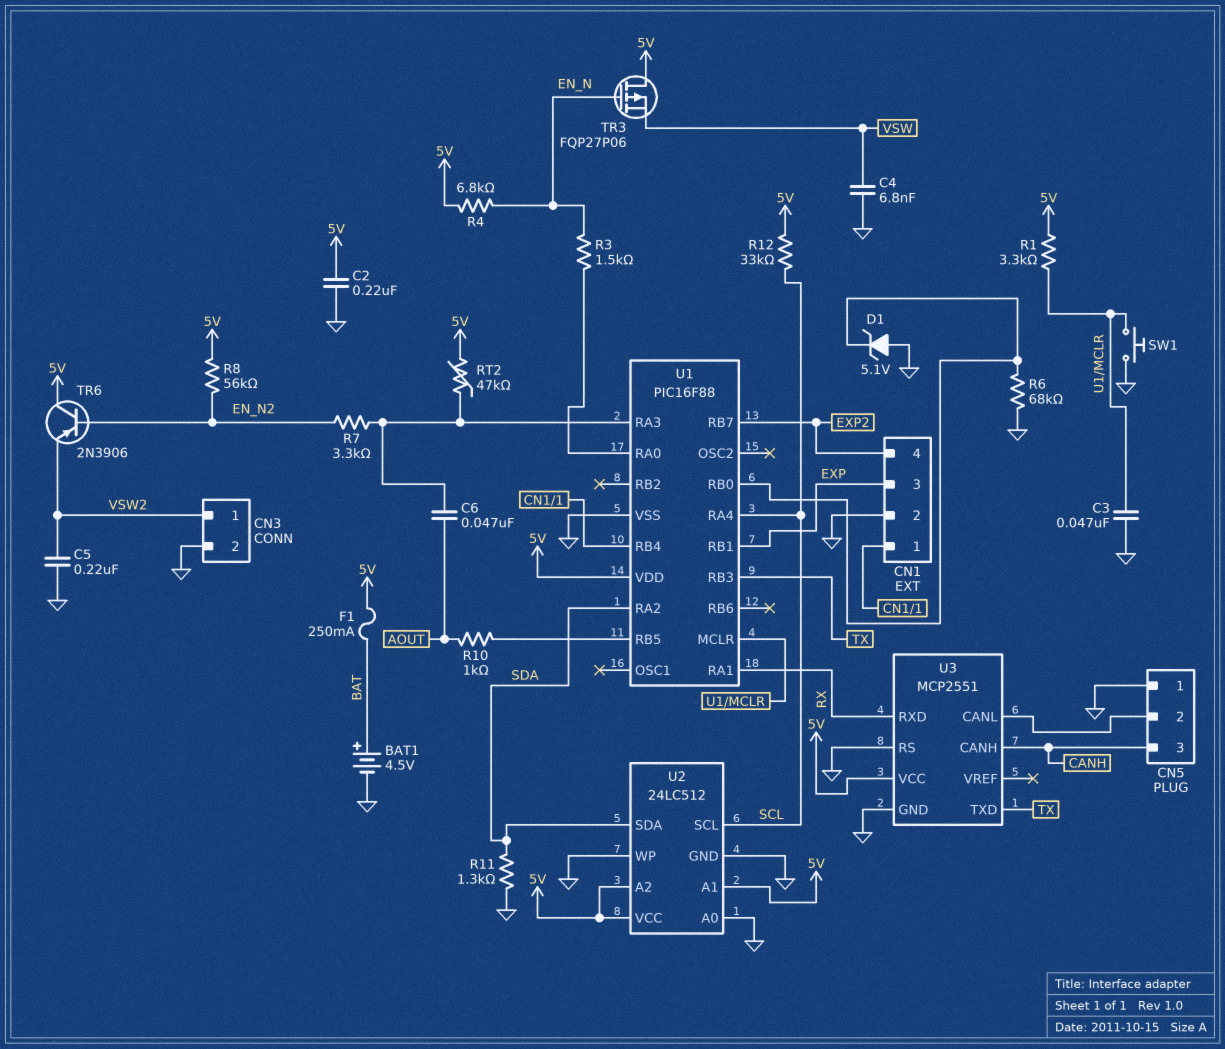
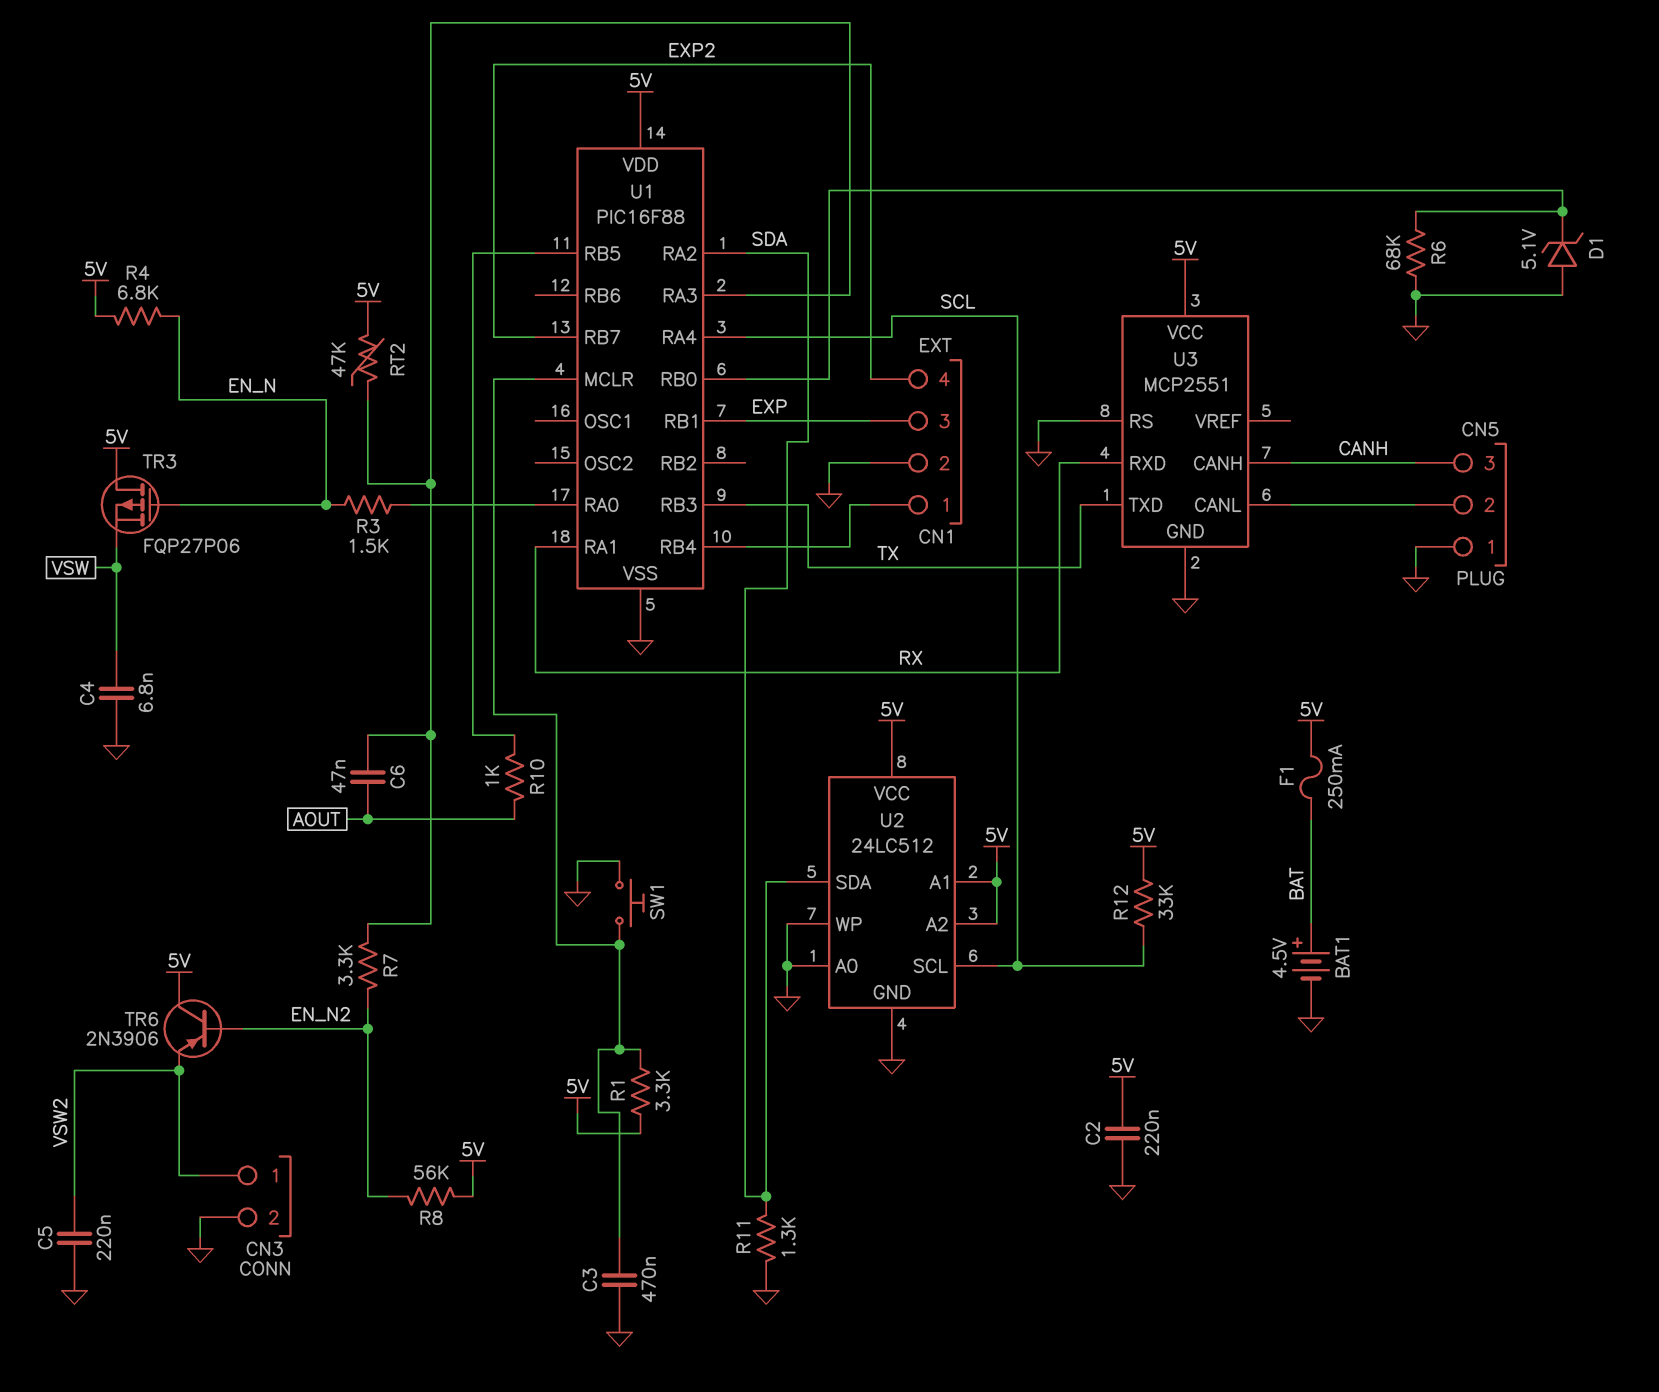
C3: 47nF (GND, U1/MCLR) -> 470nF (GND, U1/MCLR)

